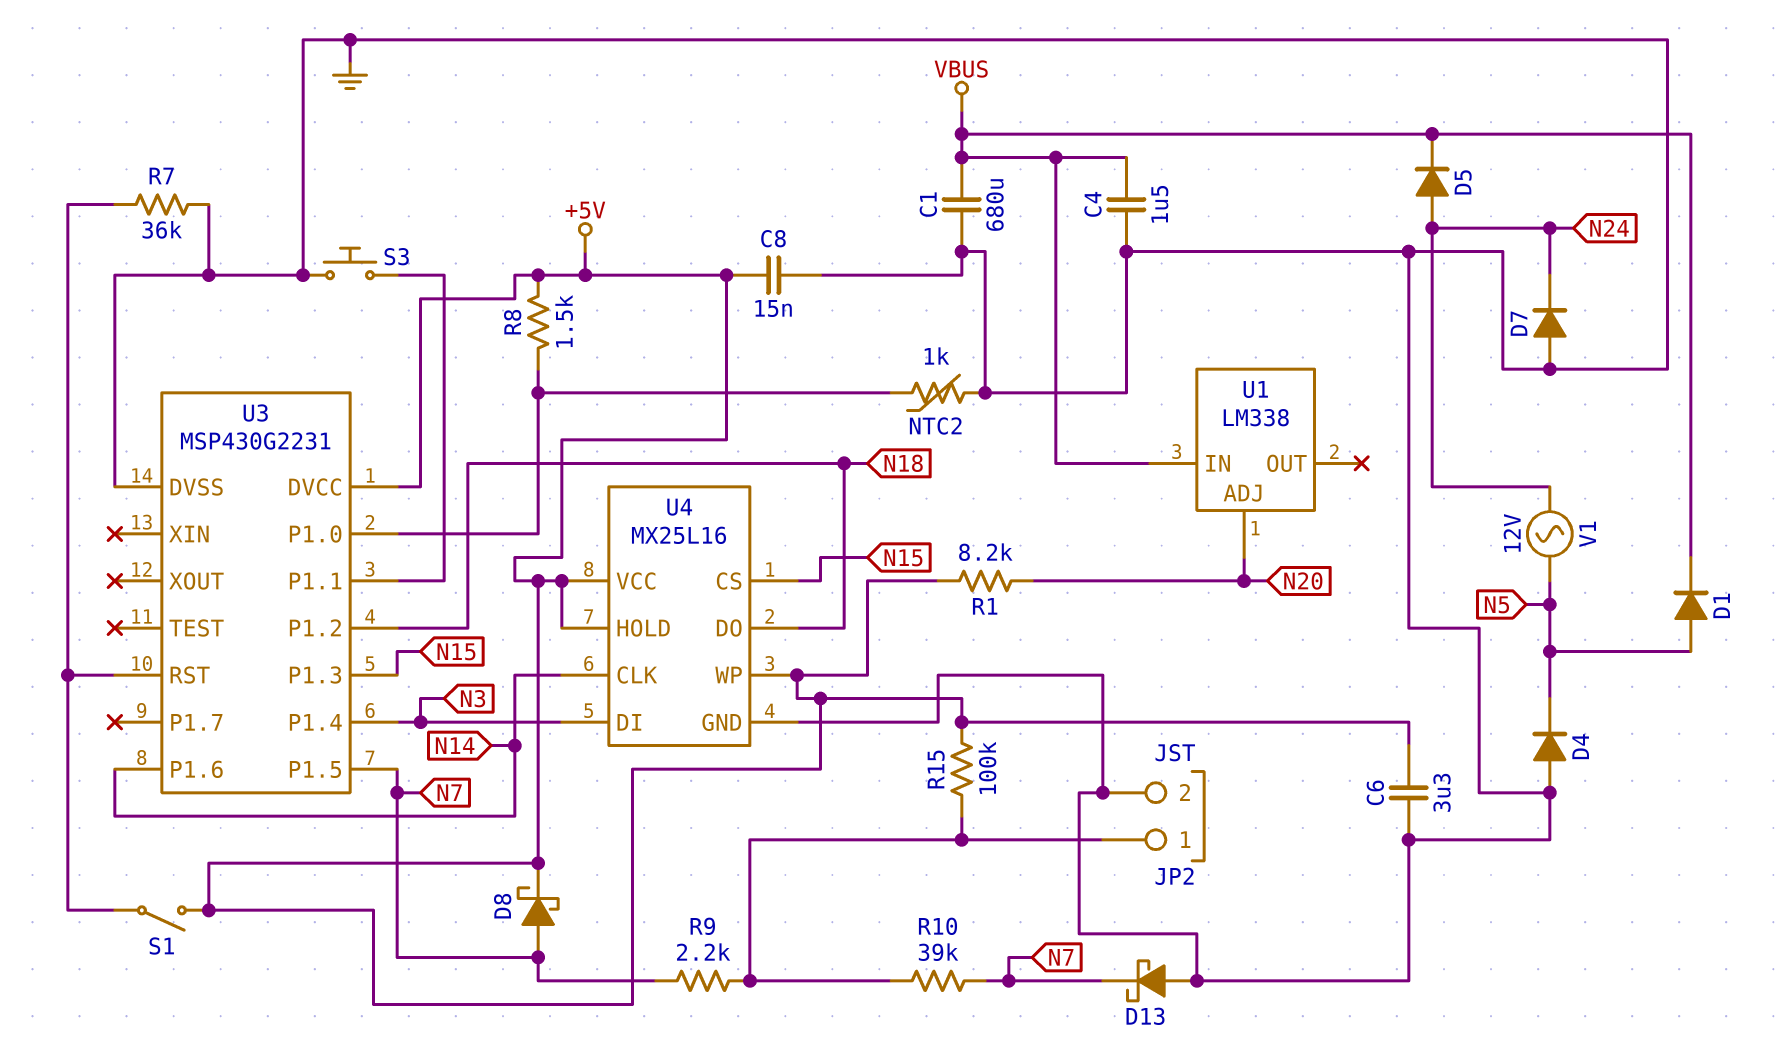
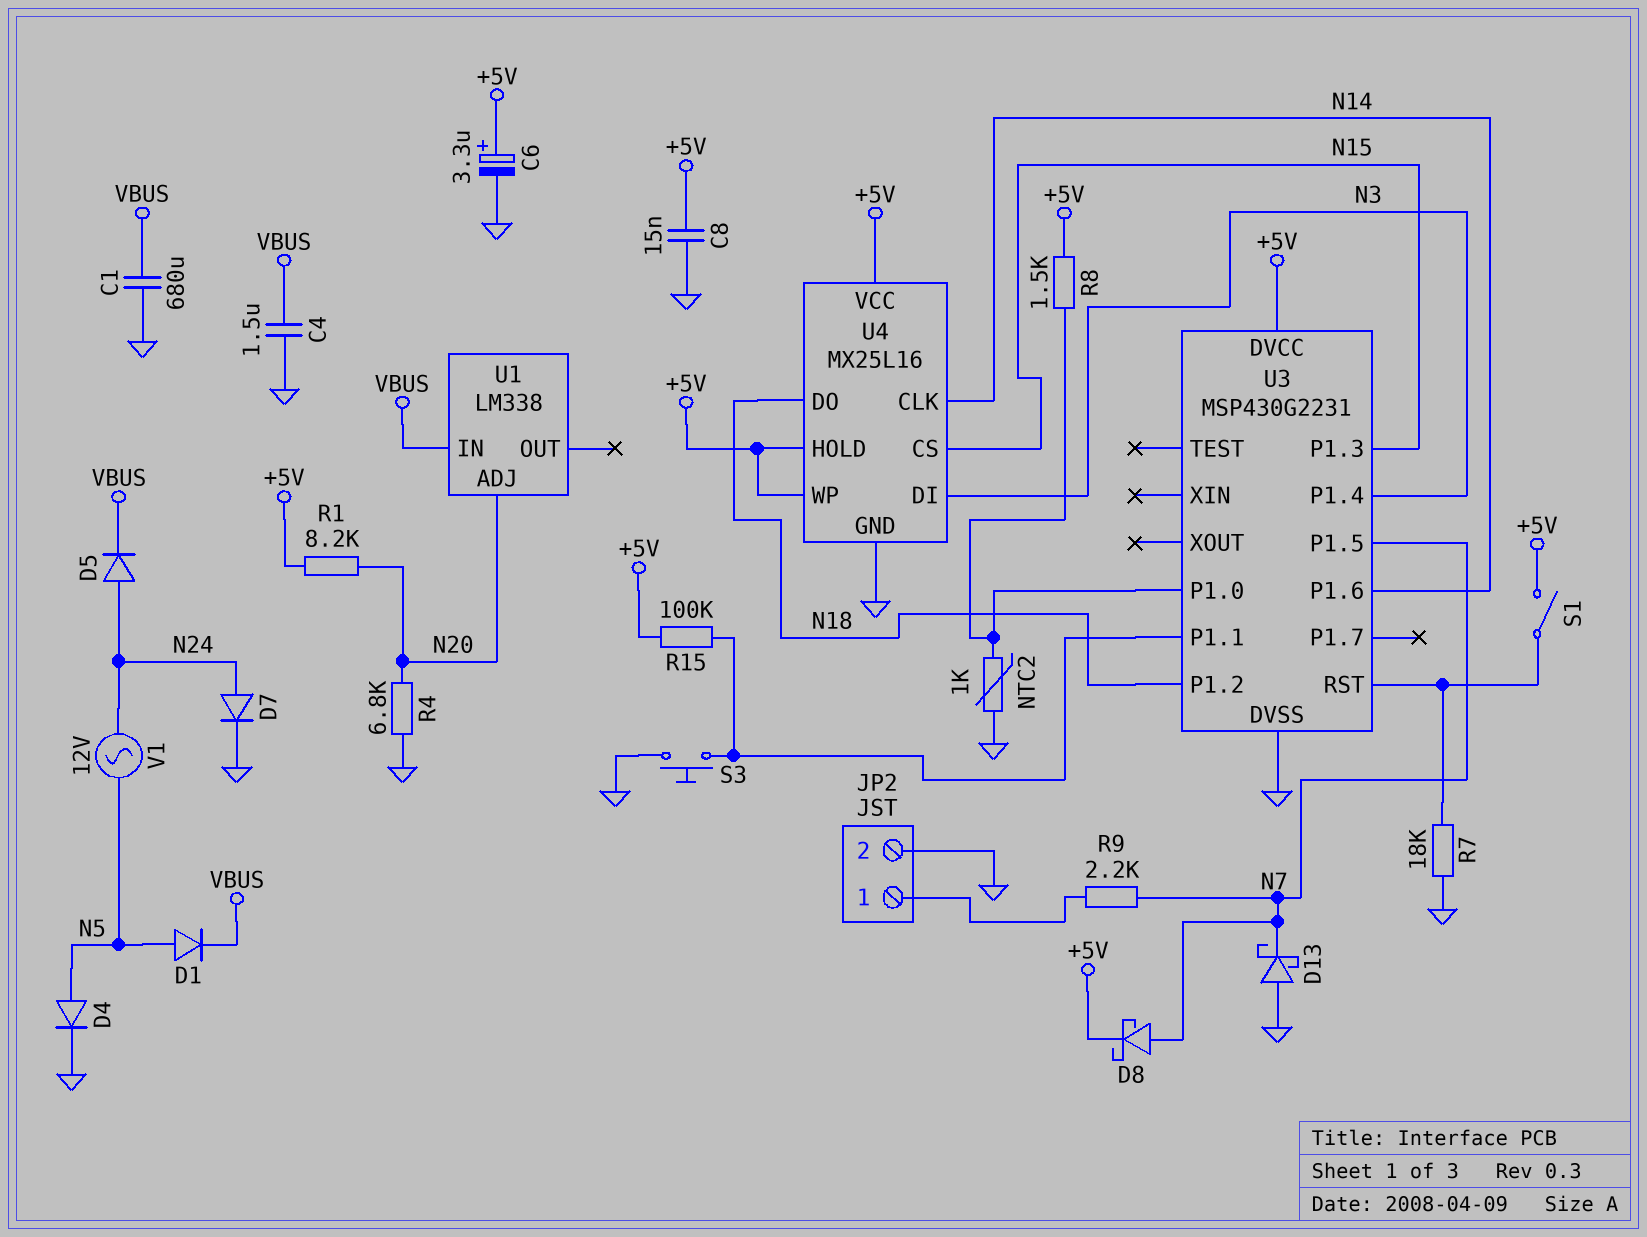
C6: 3.3uF (+5V, GND) -> 3.3uF (plus +5V, minus GND)
D4: diode (A GND, K N5) -> diode (A N5, K GND)
D7: diode (A GND, K N24) -> diode (A N24, K GND)
R4: none -> 6.8k (GND, N20)
R7: 36k (GND, U3/RST) -> 18k (GND, U3/RST)
R10: 39k (JP2/1, N7) -> none
R15: 100k (+5V, JP2/1) -> 100k (+5V, U3/P1.1)

